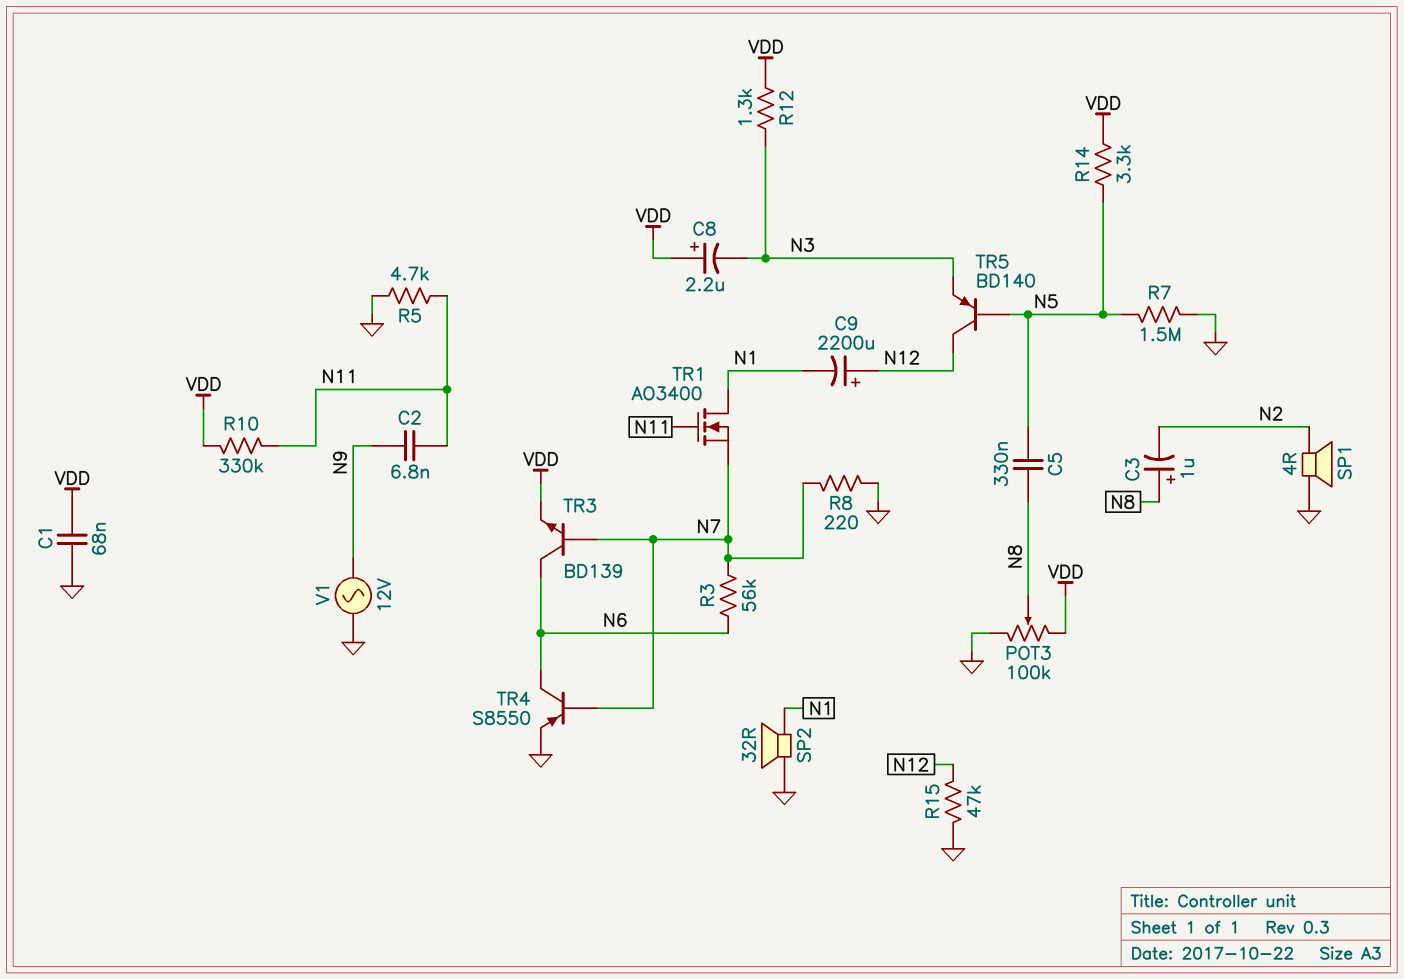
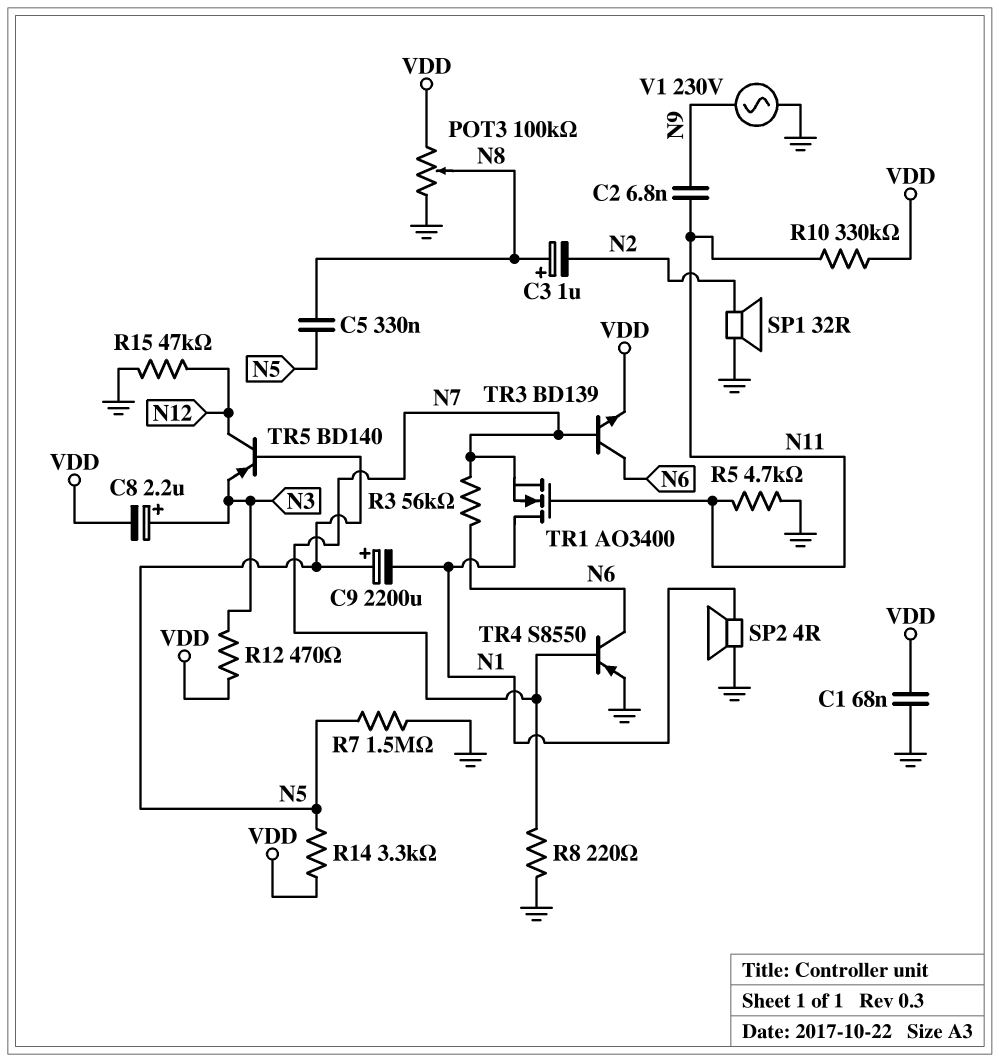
C8: 2.2uF (plus VDD, minus N3) -> 2.2uF (plus N3, minus VDD)
C9: 2200uF (plus N12, minus N1) -> 2200uF (plus N5, minus N1)
R12: 1.3k (N3, VDD) -> 470 (N3, VDD)
SP1: speaker 4R (GND, N2) -> speaker 32R (GND, N2)
SP2: speaker 32R (GND, N1) -> speaker 4R (GND, N1)
V1: AC 12V (GND, N9) -> AC 230V (GND, N9)

